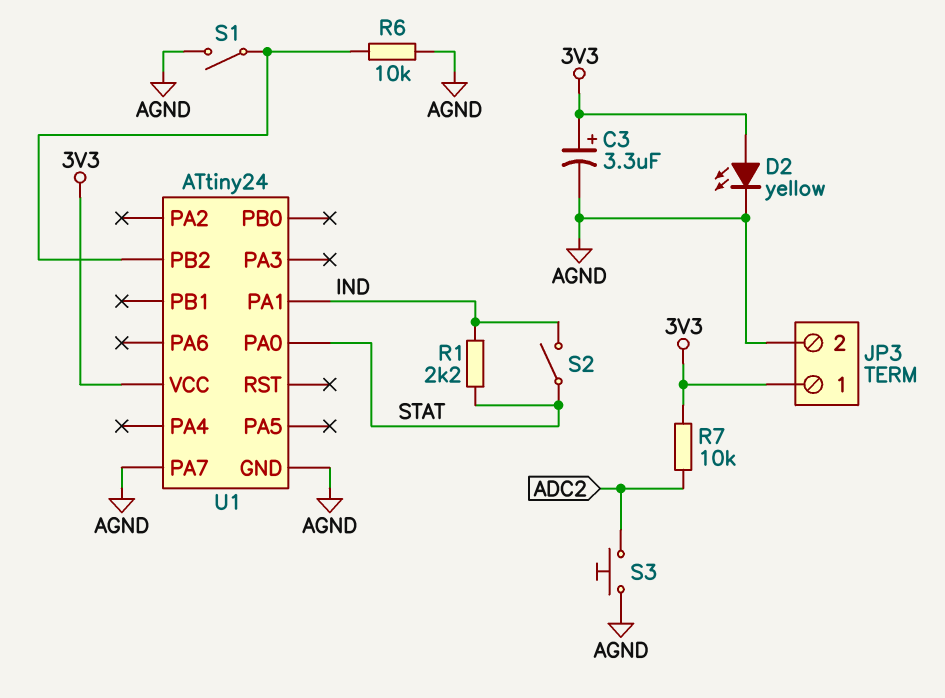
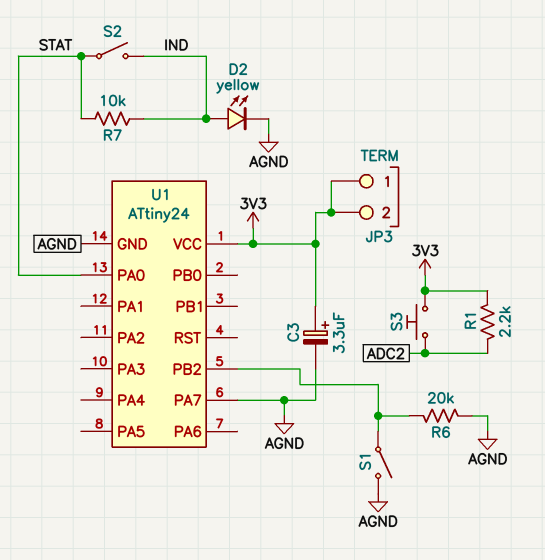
D2: LED yellow (A 3V3, K AGND) -> LED yellow (A IND, K AGND)
JP3 pin 2: AGND -> 3V3
R1: 2.2k (IND, STAT) -> 2.2k (3V3, ADC2)
R6: 10k (AGND, U1/PB2) -> 20k (AGND, U1/PB2)
R7: 10k (3V3, ADC2) -> 10k (IND, STAT)
S3: button (ADC2, AGND) -> button (3V3, ADC2)
U1 pin PA1: IND -> none

